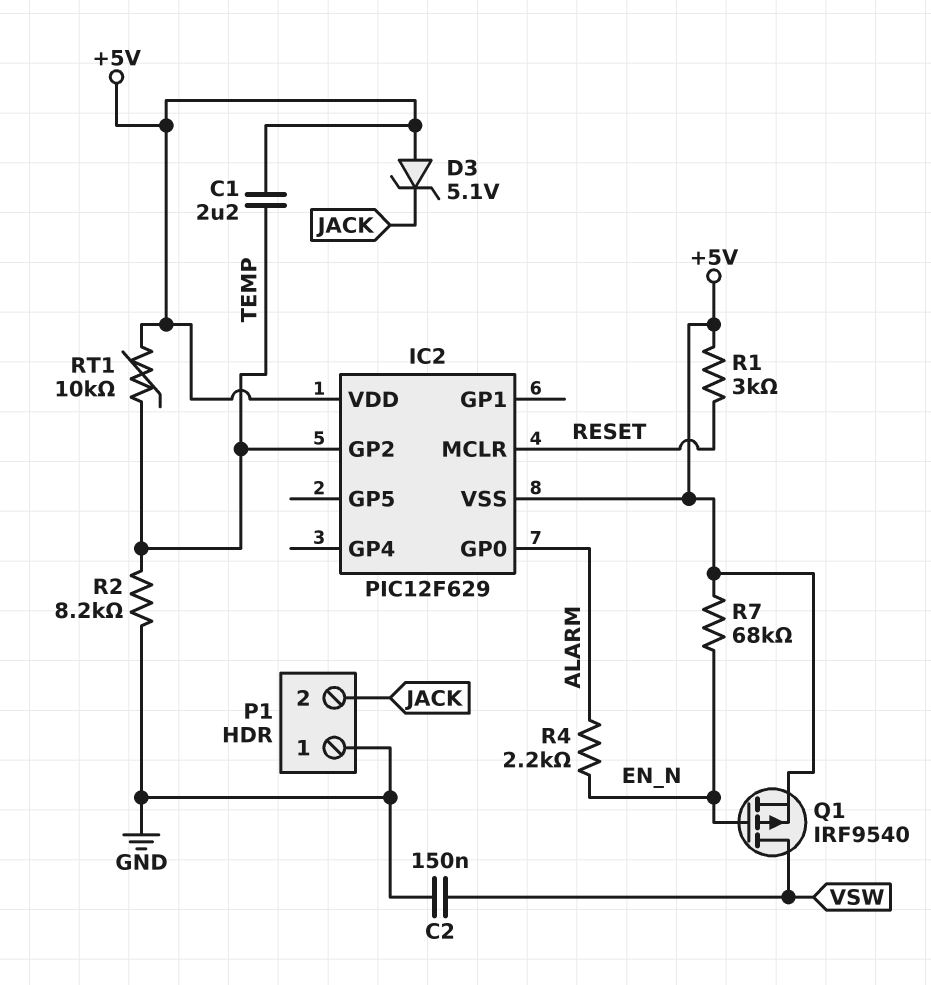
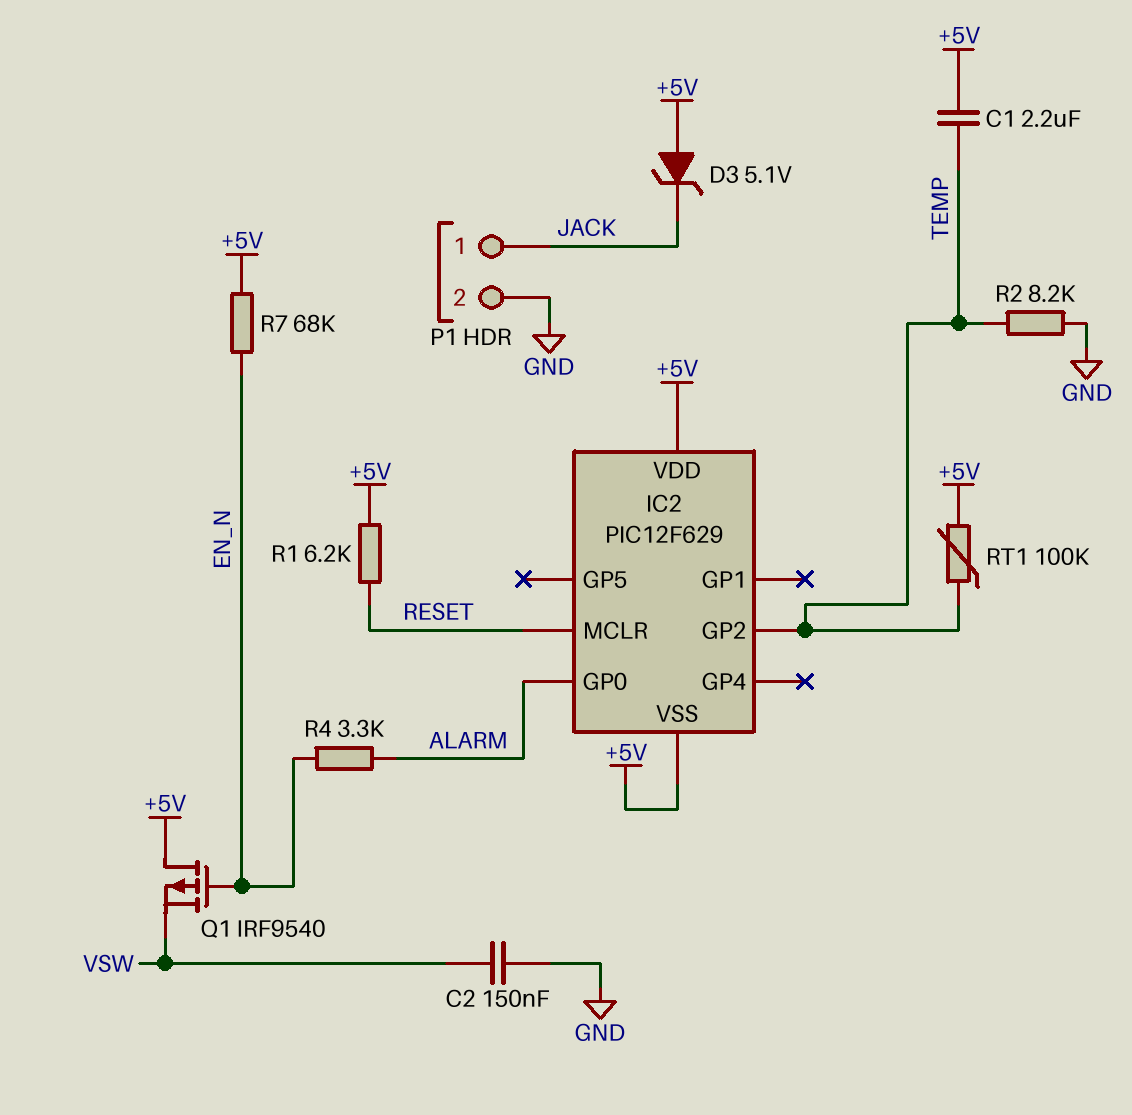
P1 pin 1: GND -> JACK
P1 pin 2: JACK -> GND
Q1: PMOS IRF9540 (G EN_N, D VSW, S +5V) -> PMOS IRF9540 (G EN_N, D +5V, S VSW)
R1: 3k (+5V, RESET) -> 6.2k (+5V, RESET)
R4: 2.2k (ALARM, EN_N) -> 3.3k (ALARM, EN_N)
RT1: 10k (+5V, TEMP) -> 100k (+5V, TEMP)

